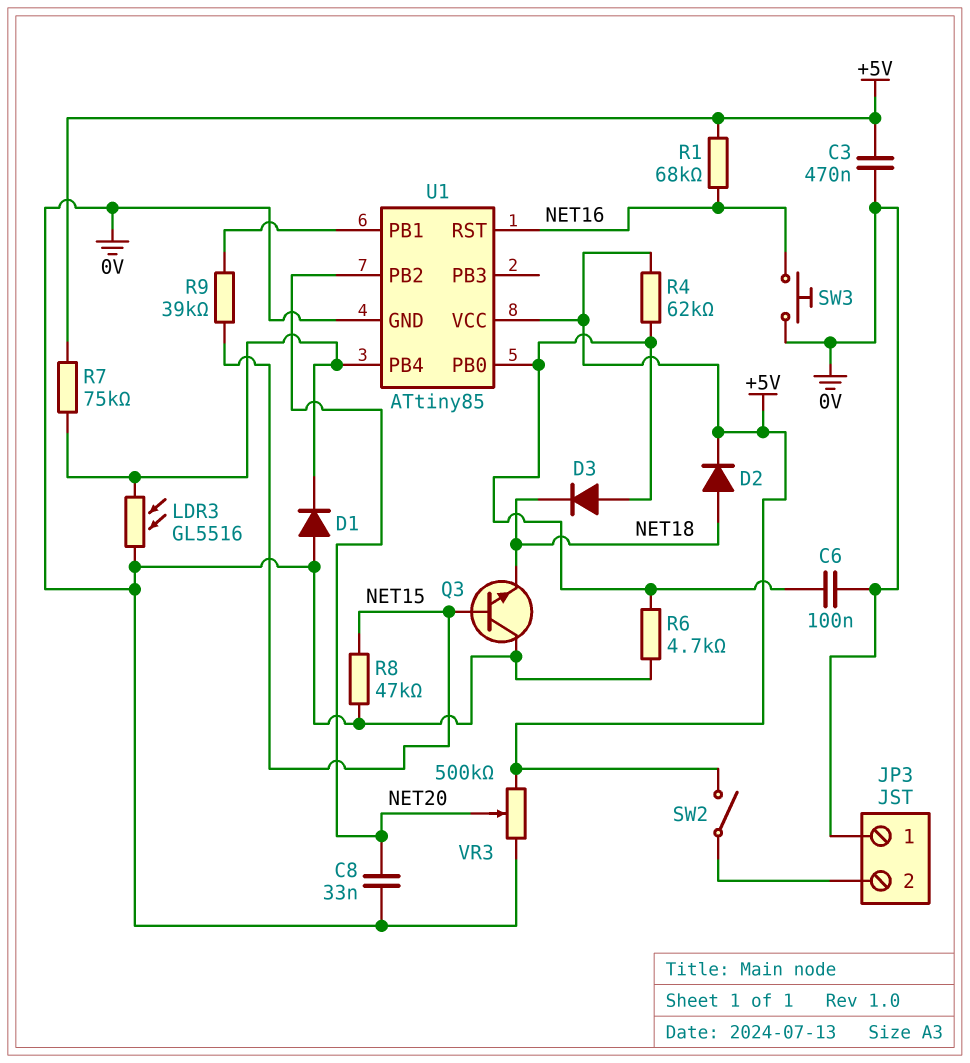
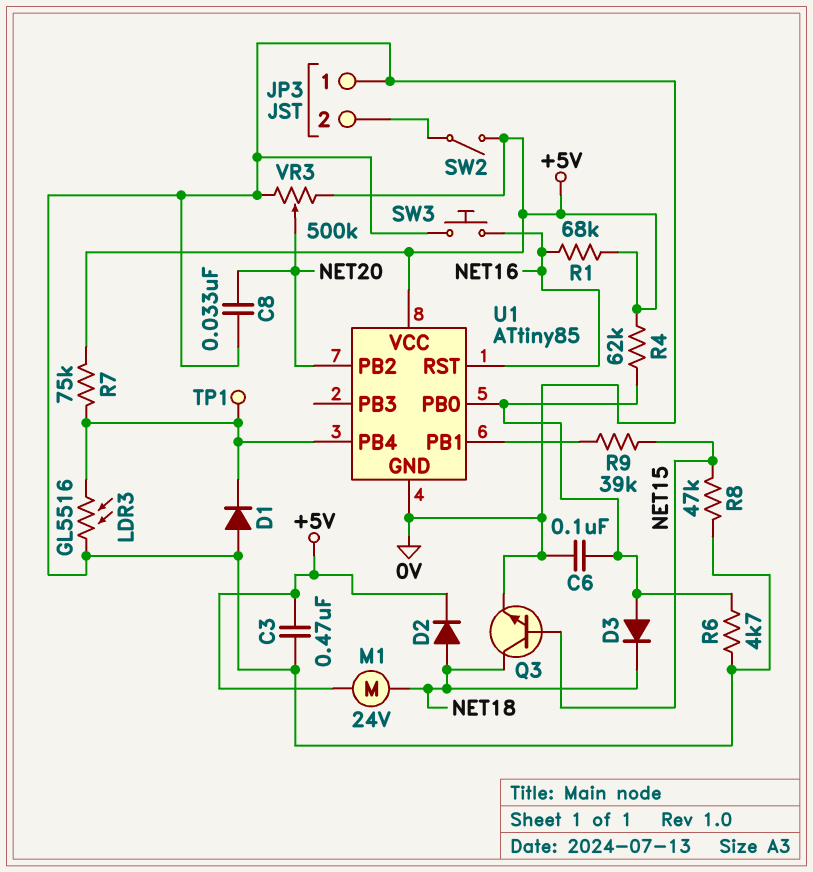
M1: none -> motor 24V (+5V, NET18)
Q3: NPN (B NET15, C 0V, E NET18) -> NPN (B NET15, C NET18, E 0V)
TP1: none -> test point (U1/PB4)

